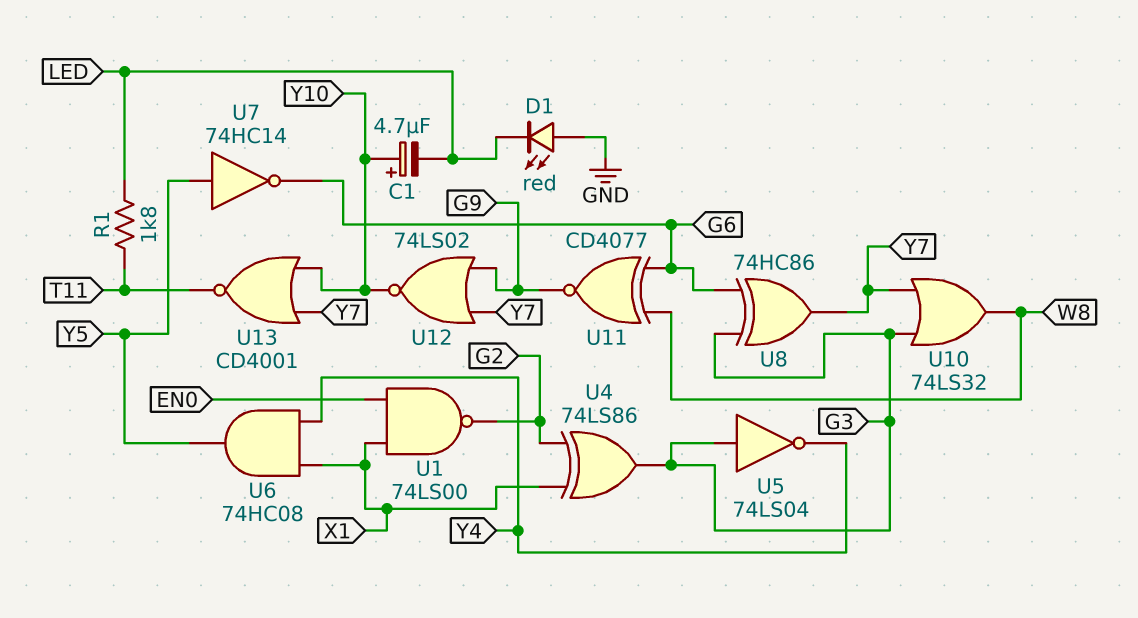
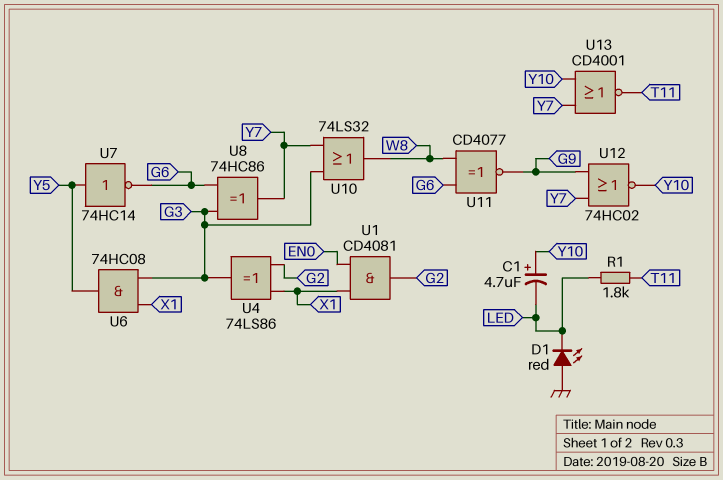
U1: NAND 74LS00 (in EN0, in X1, out G2) -> AND CD4081 (in EN0, in X1, out G2)
U5: NOT 74LS04 (in G3, out Y4) -> none
U6: AND 74HC08 (in X1, in Y4, out Y5) -> AND 74HC08 (in G3, in X1, out Y5)
U12: NOR 74LS02 (in G9, in Y7, out Y10) -> NOR 74HC02 (in G9, in Y7, out Y10)

